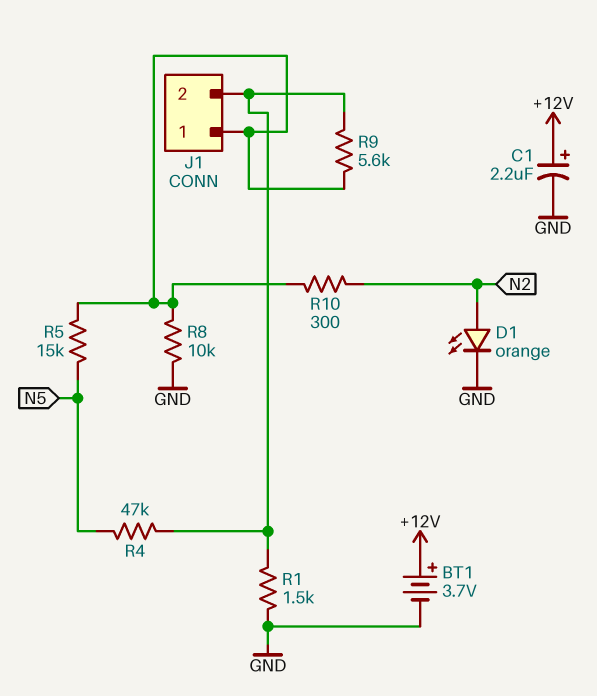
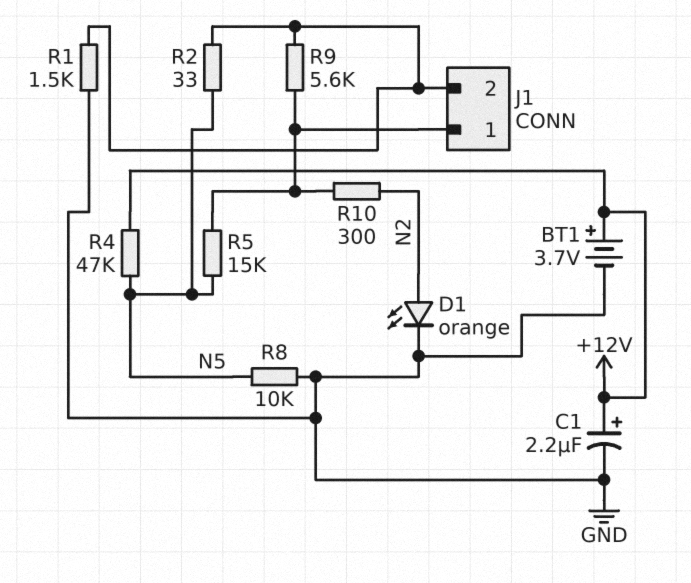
R2: none -> 33 (J1/2, N5)
R4: 47k (J1/2, N5) -> 47k (+12V, N5)
R8: 10k (GND, J1/1) -> 10k (GND, N5)

